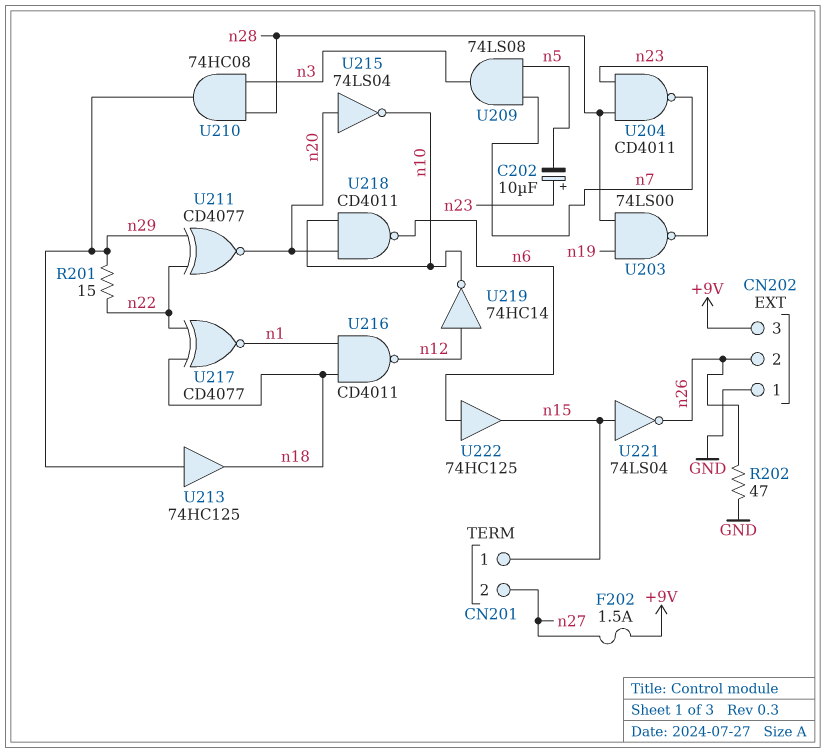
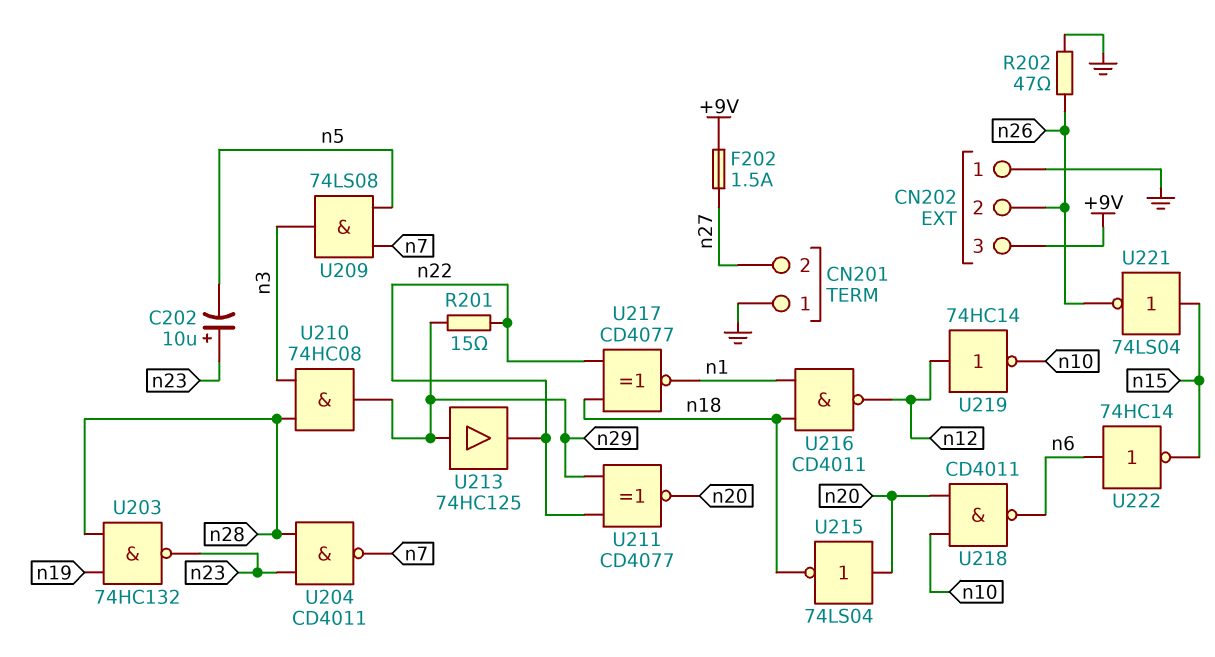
CN201 pin 1: n15 -> GND
U203: NAND 74LS00 (in n19, in n28, out n23) -> NAND 74HC132 (in n19, in n28, out n23)
U213: buffer 74HC125 (in n29, out n18) -> buffer 74HC125 (in n29, out n22)
U215: NOT 74LS04 (in n20, out n10) -> NOT 74LS04 (in n20, out n18)
U222: buffer 74HC125 (in n6, out n15) -> NOT 74HC14 (in n6, out n15)

